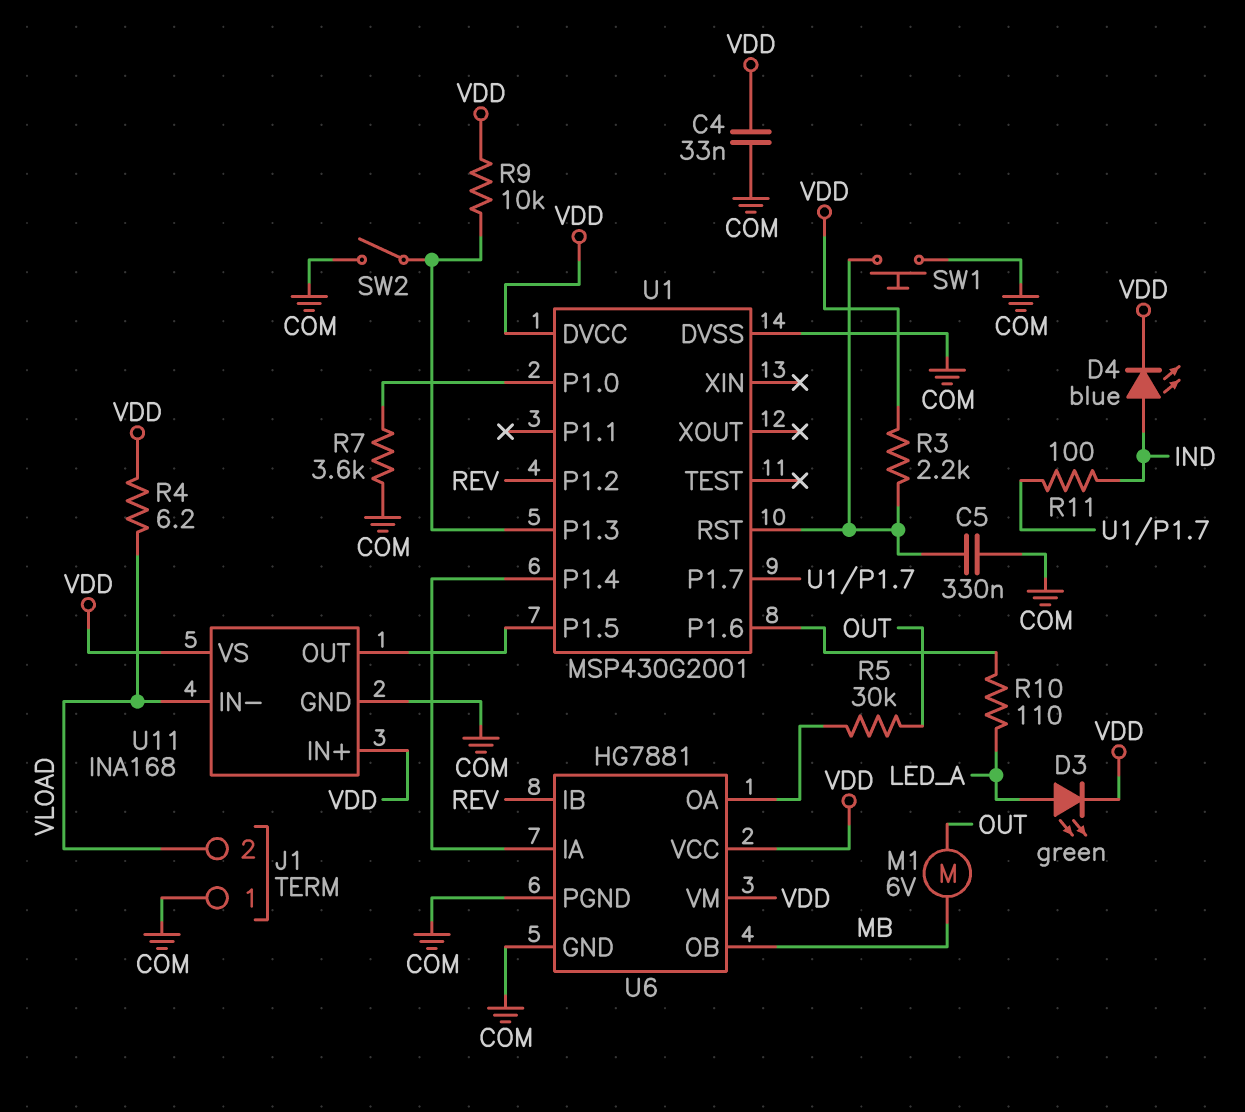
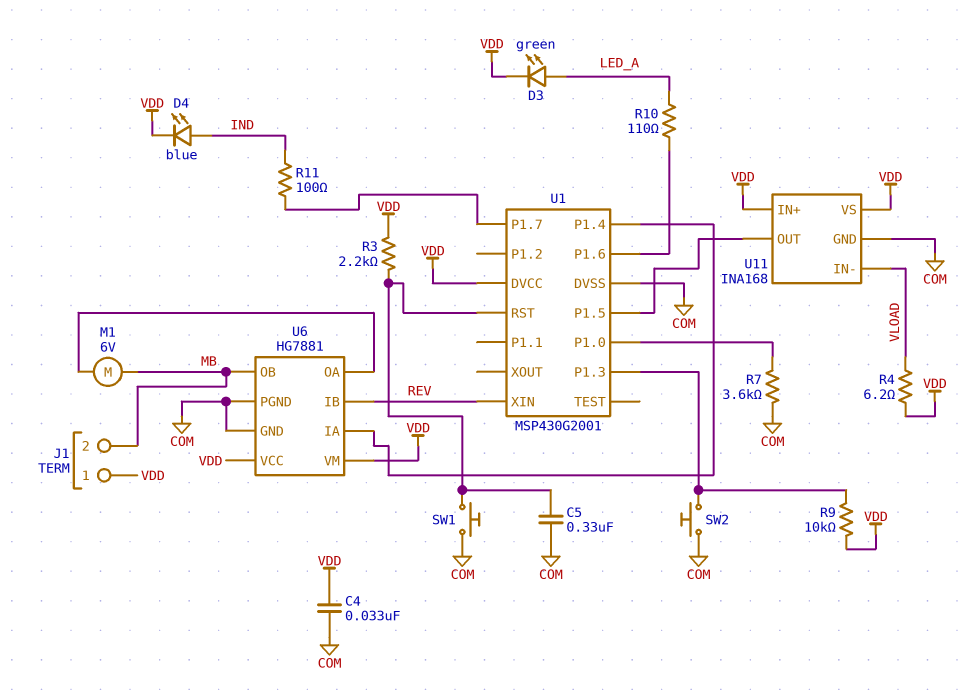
J1 pin 1: COM -> VDD
J1 pin 2: VLOAD -> MB
M1: motor 6V (MB, OUT) -> motor 6V (MB, U6/OA)
R5: 30k (OUT, U6/OA) -> none
SW2: switch (COM, U1/P1.3) -> button (COM, U1/P1.3)
U1 pin P1.2: REV -> none
U1 pin XIN: none -> REV

